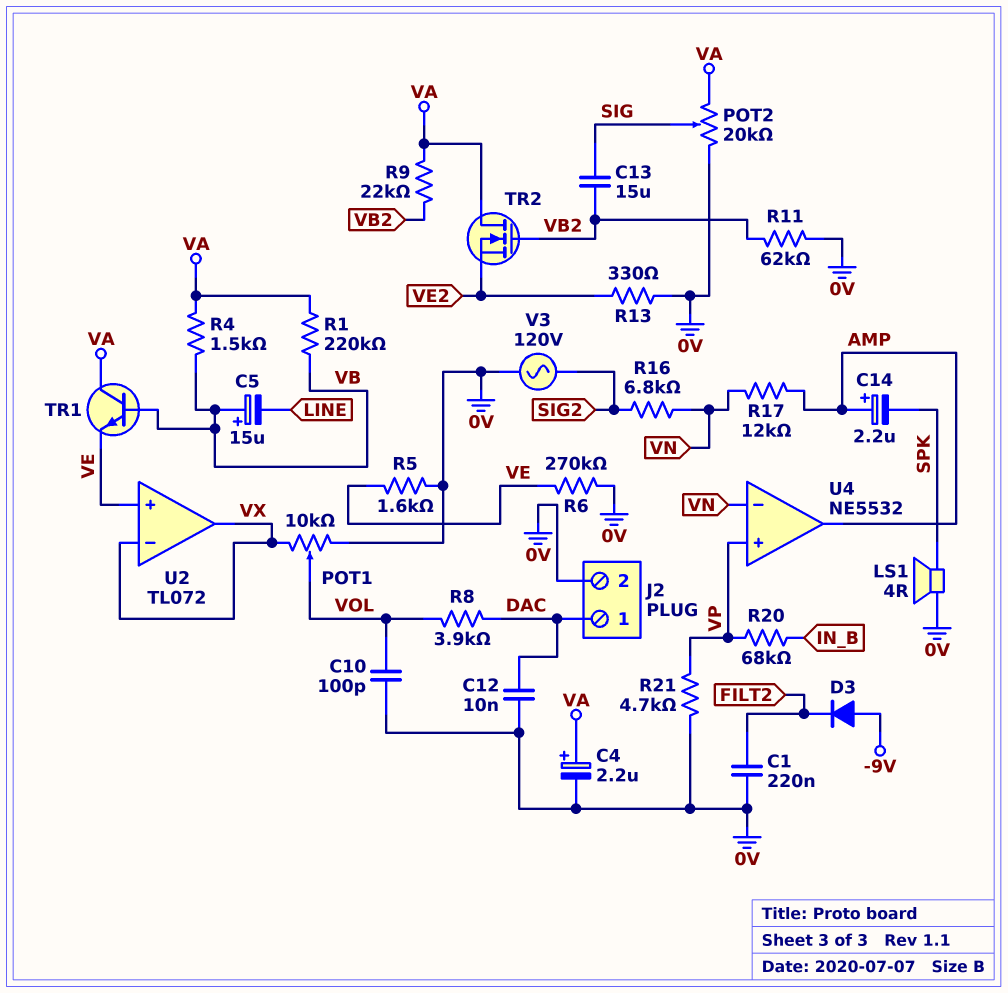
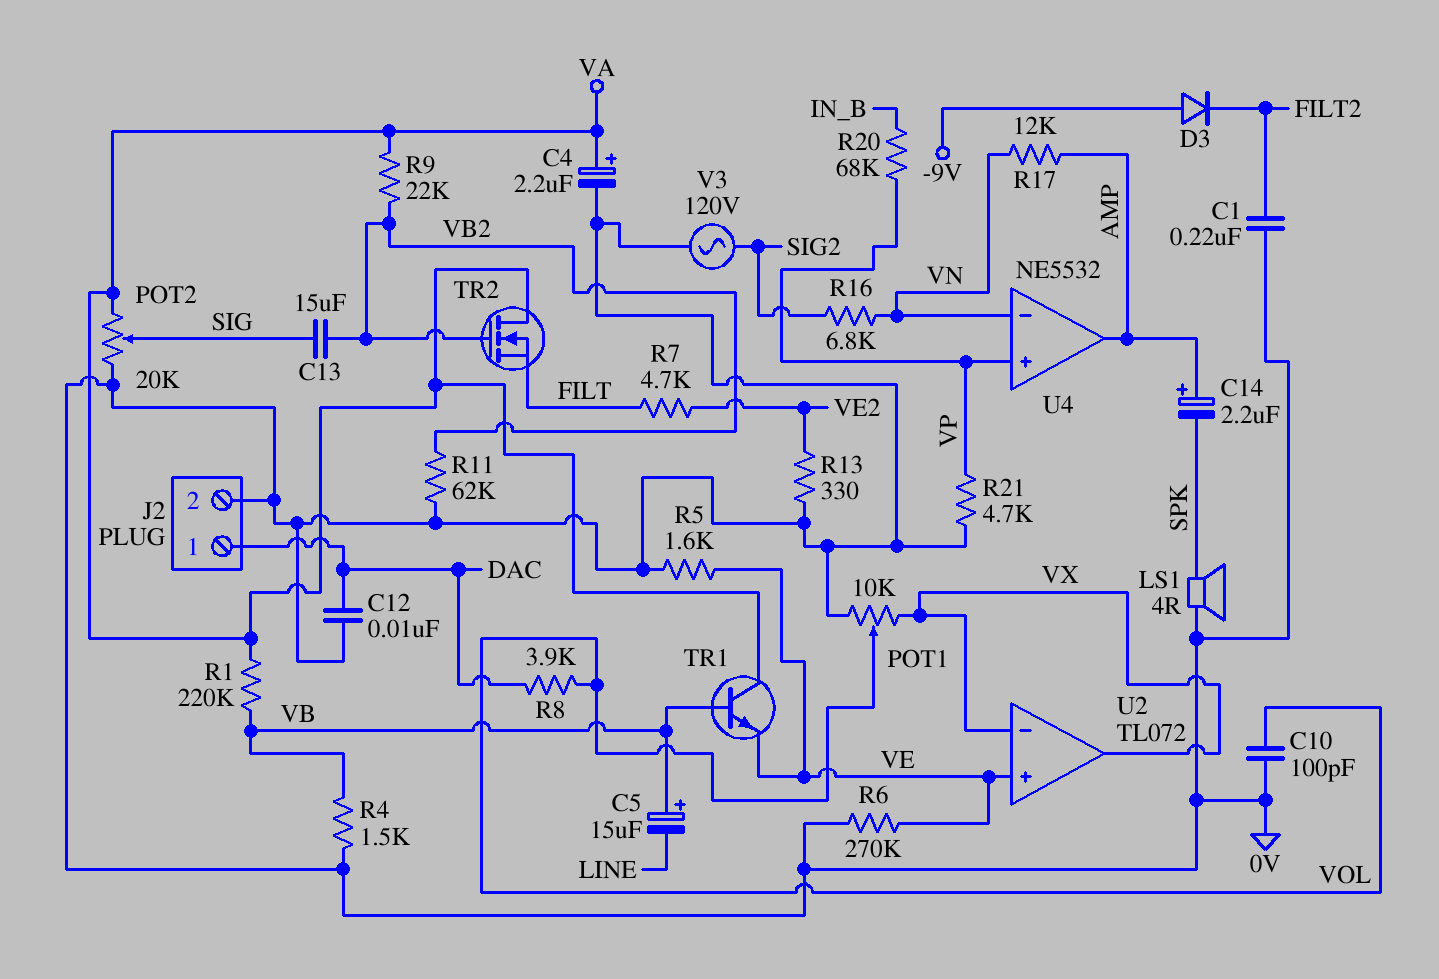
R4: 1.5k (VA, VB) -> 1.5k (0V, VB)
R7: none -> 4.7k (FILT, VE2)
TR2: NMOS (G VB2, D VA, S VE2) -> NMOS (G VB2, D VA, S FILT)

